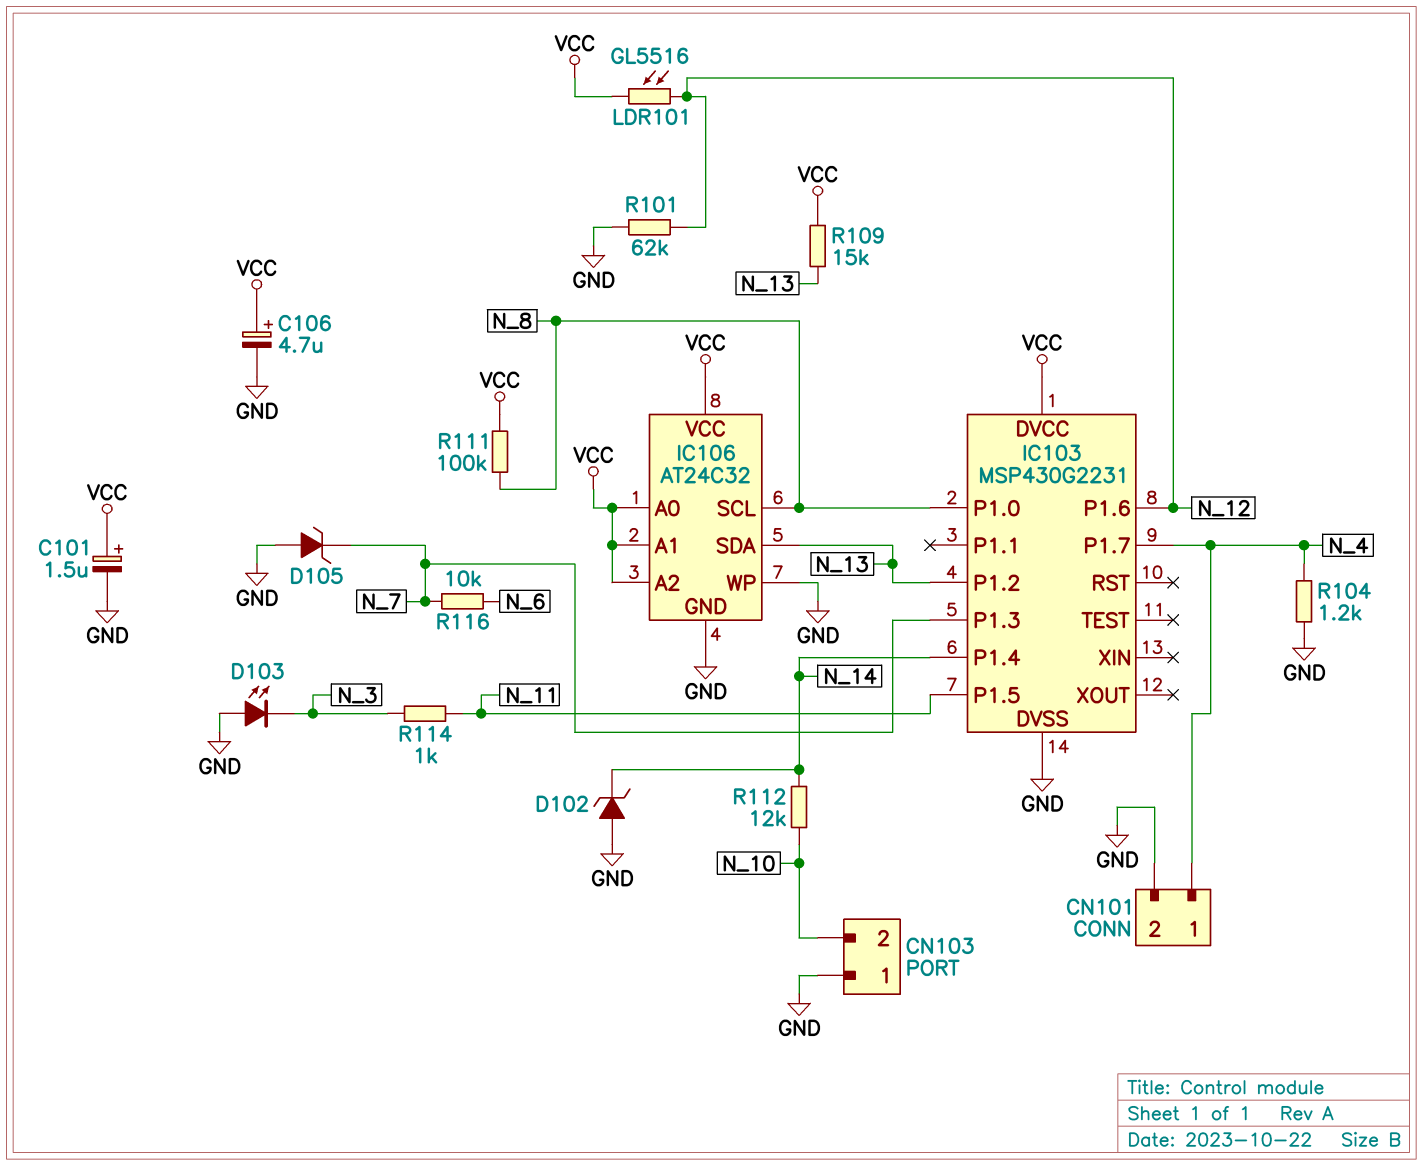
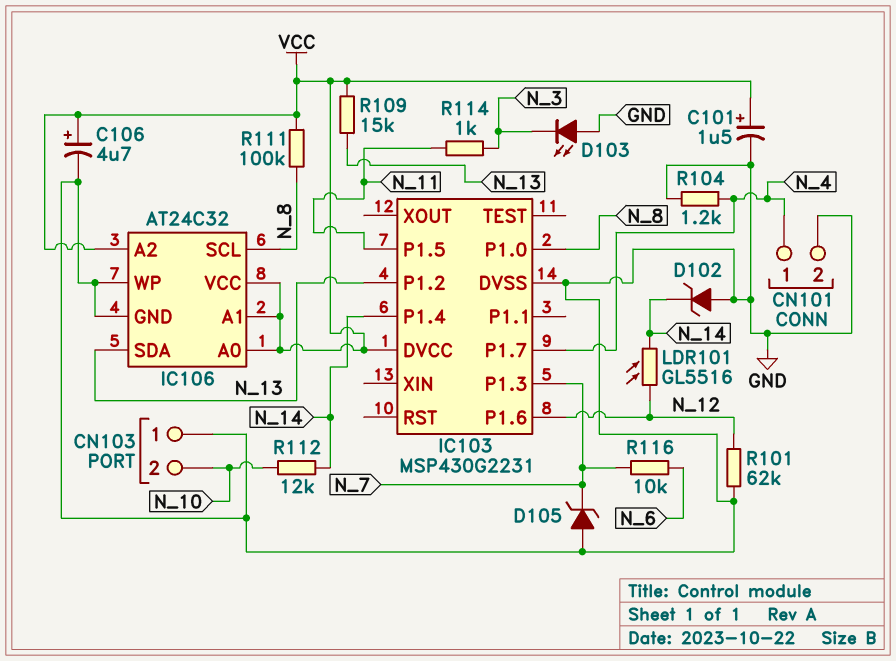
LDR101: GL5516 (N_12, VCC) -> GL5516 (N_12, N_14)

